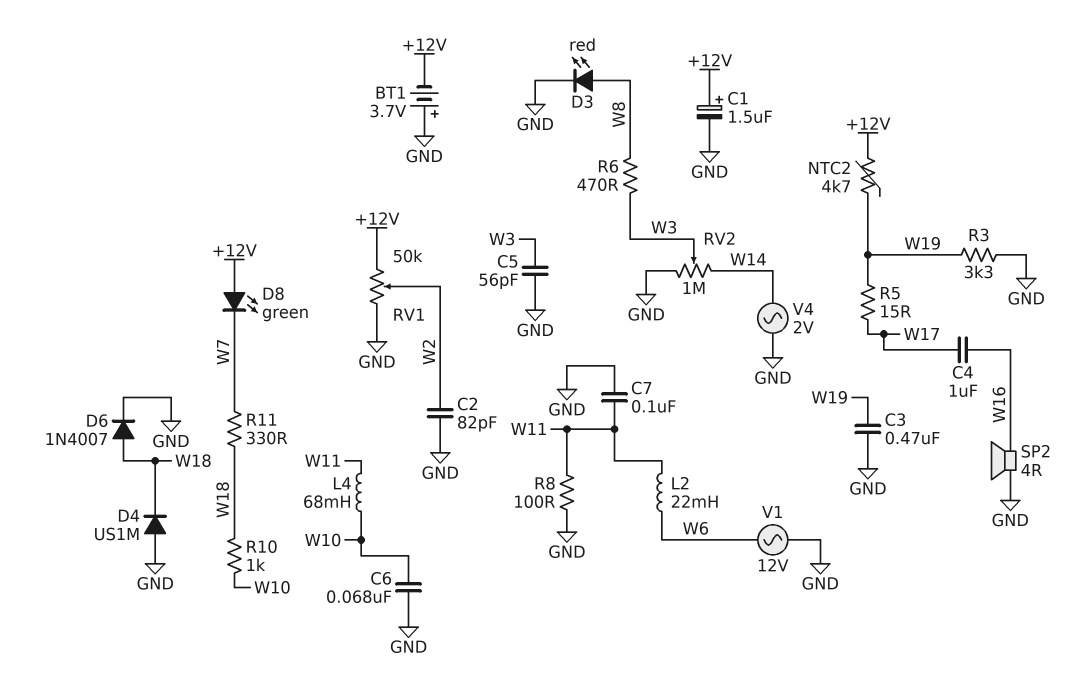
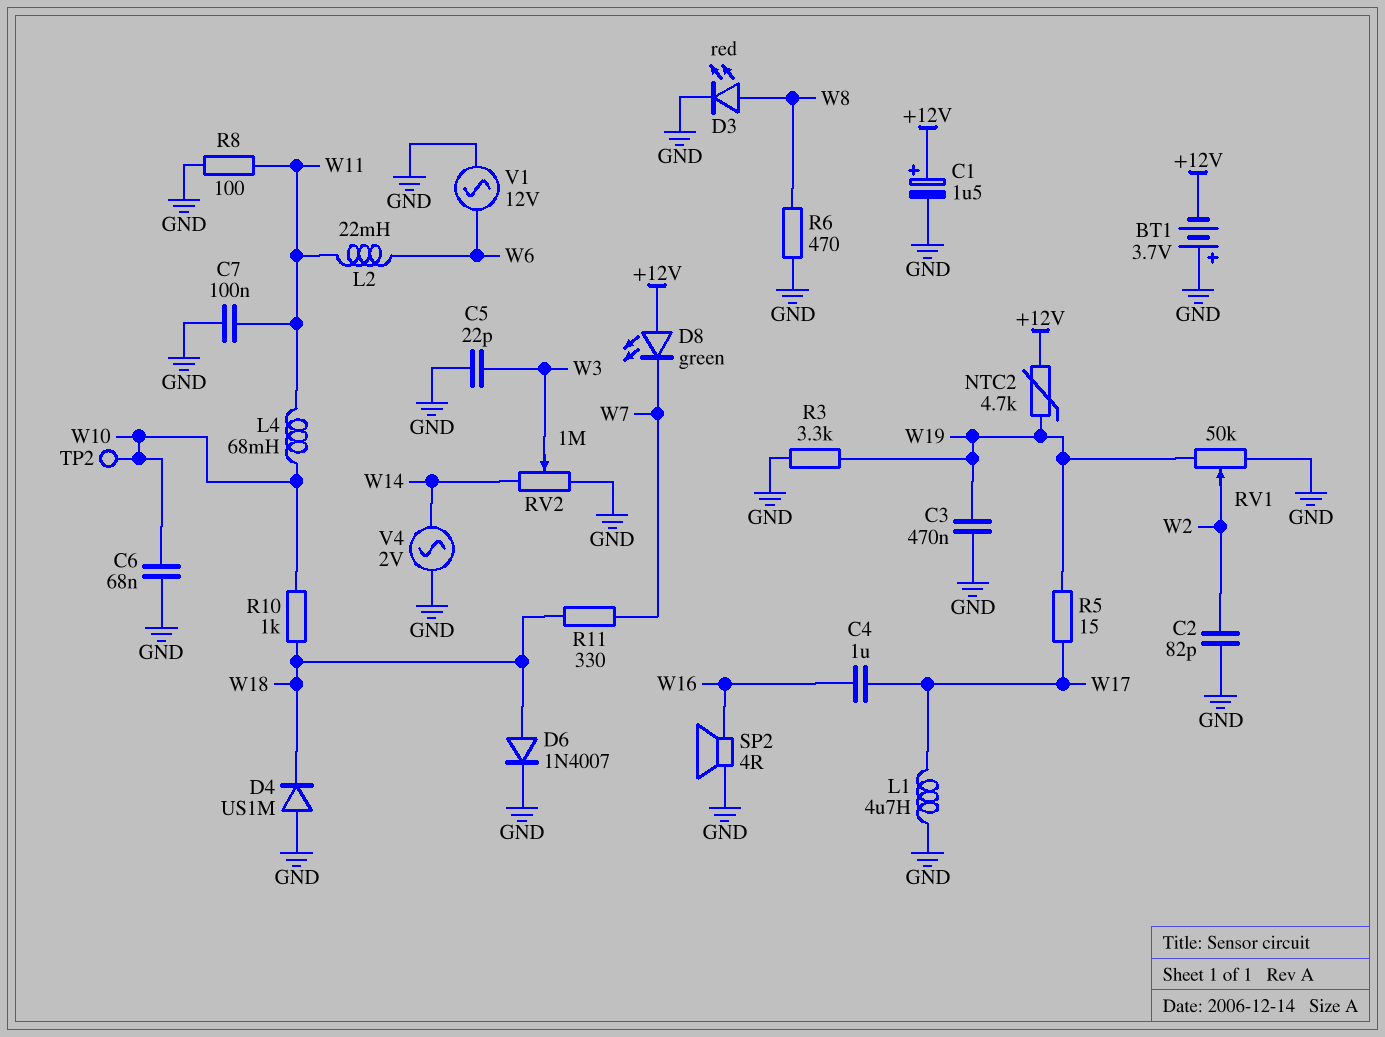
C5: 56pF (GND, W3) -> 22pF (GND, W3)
L1: none -> 4.7uH (GND, W17)
R6: 470 (W3, W8) -> 470 (GND, W8)
RV1: 50k (+12V, GND, wiper W2) -> 50k (GND, W19, wiper W2)
TP2: none -> test point (W10)

